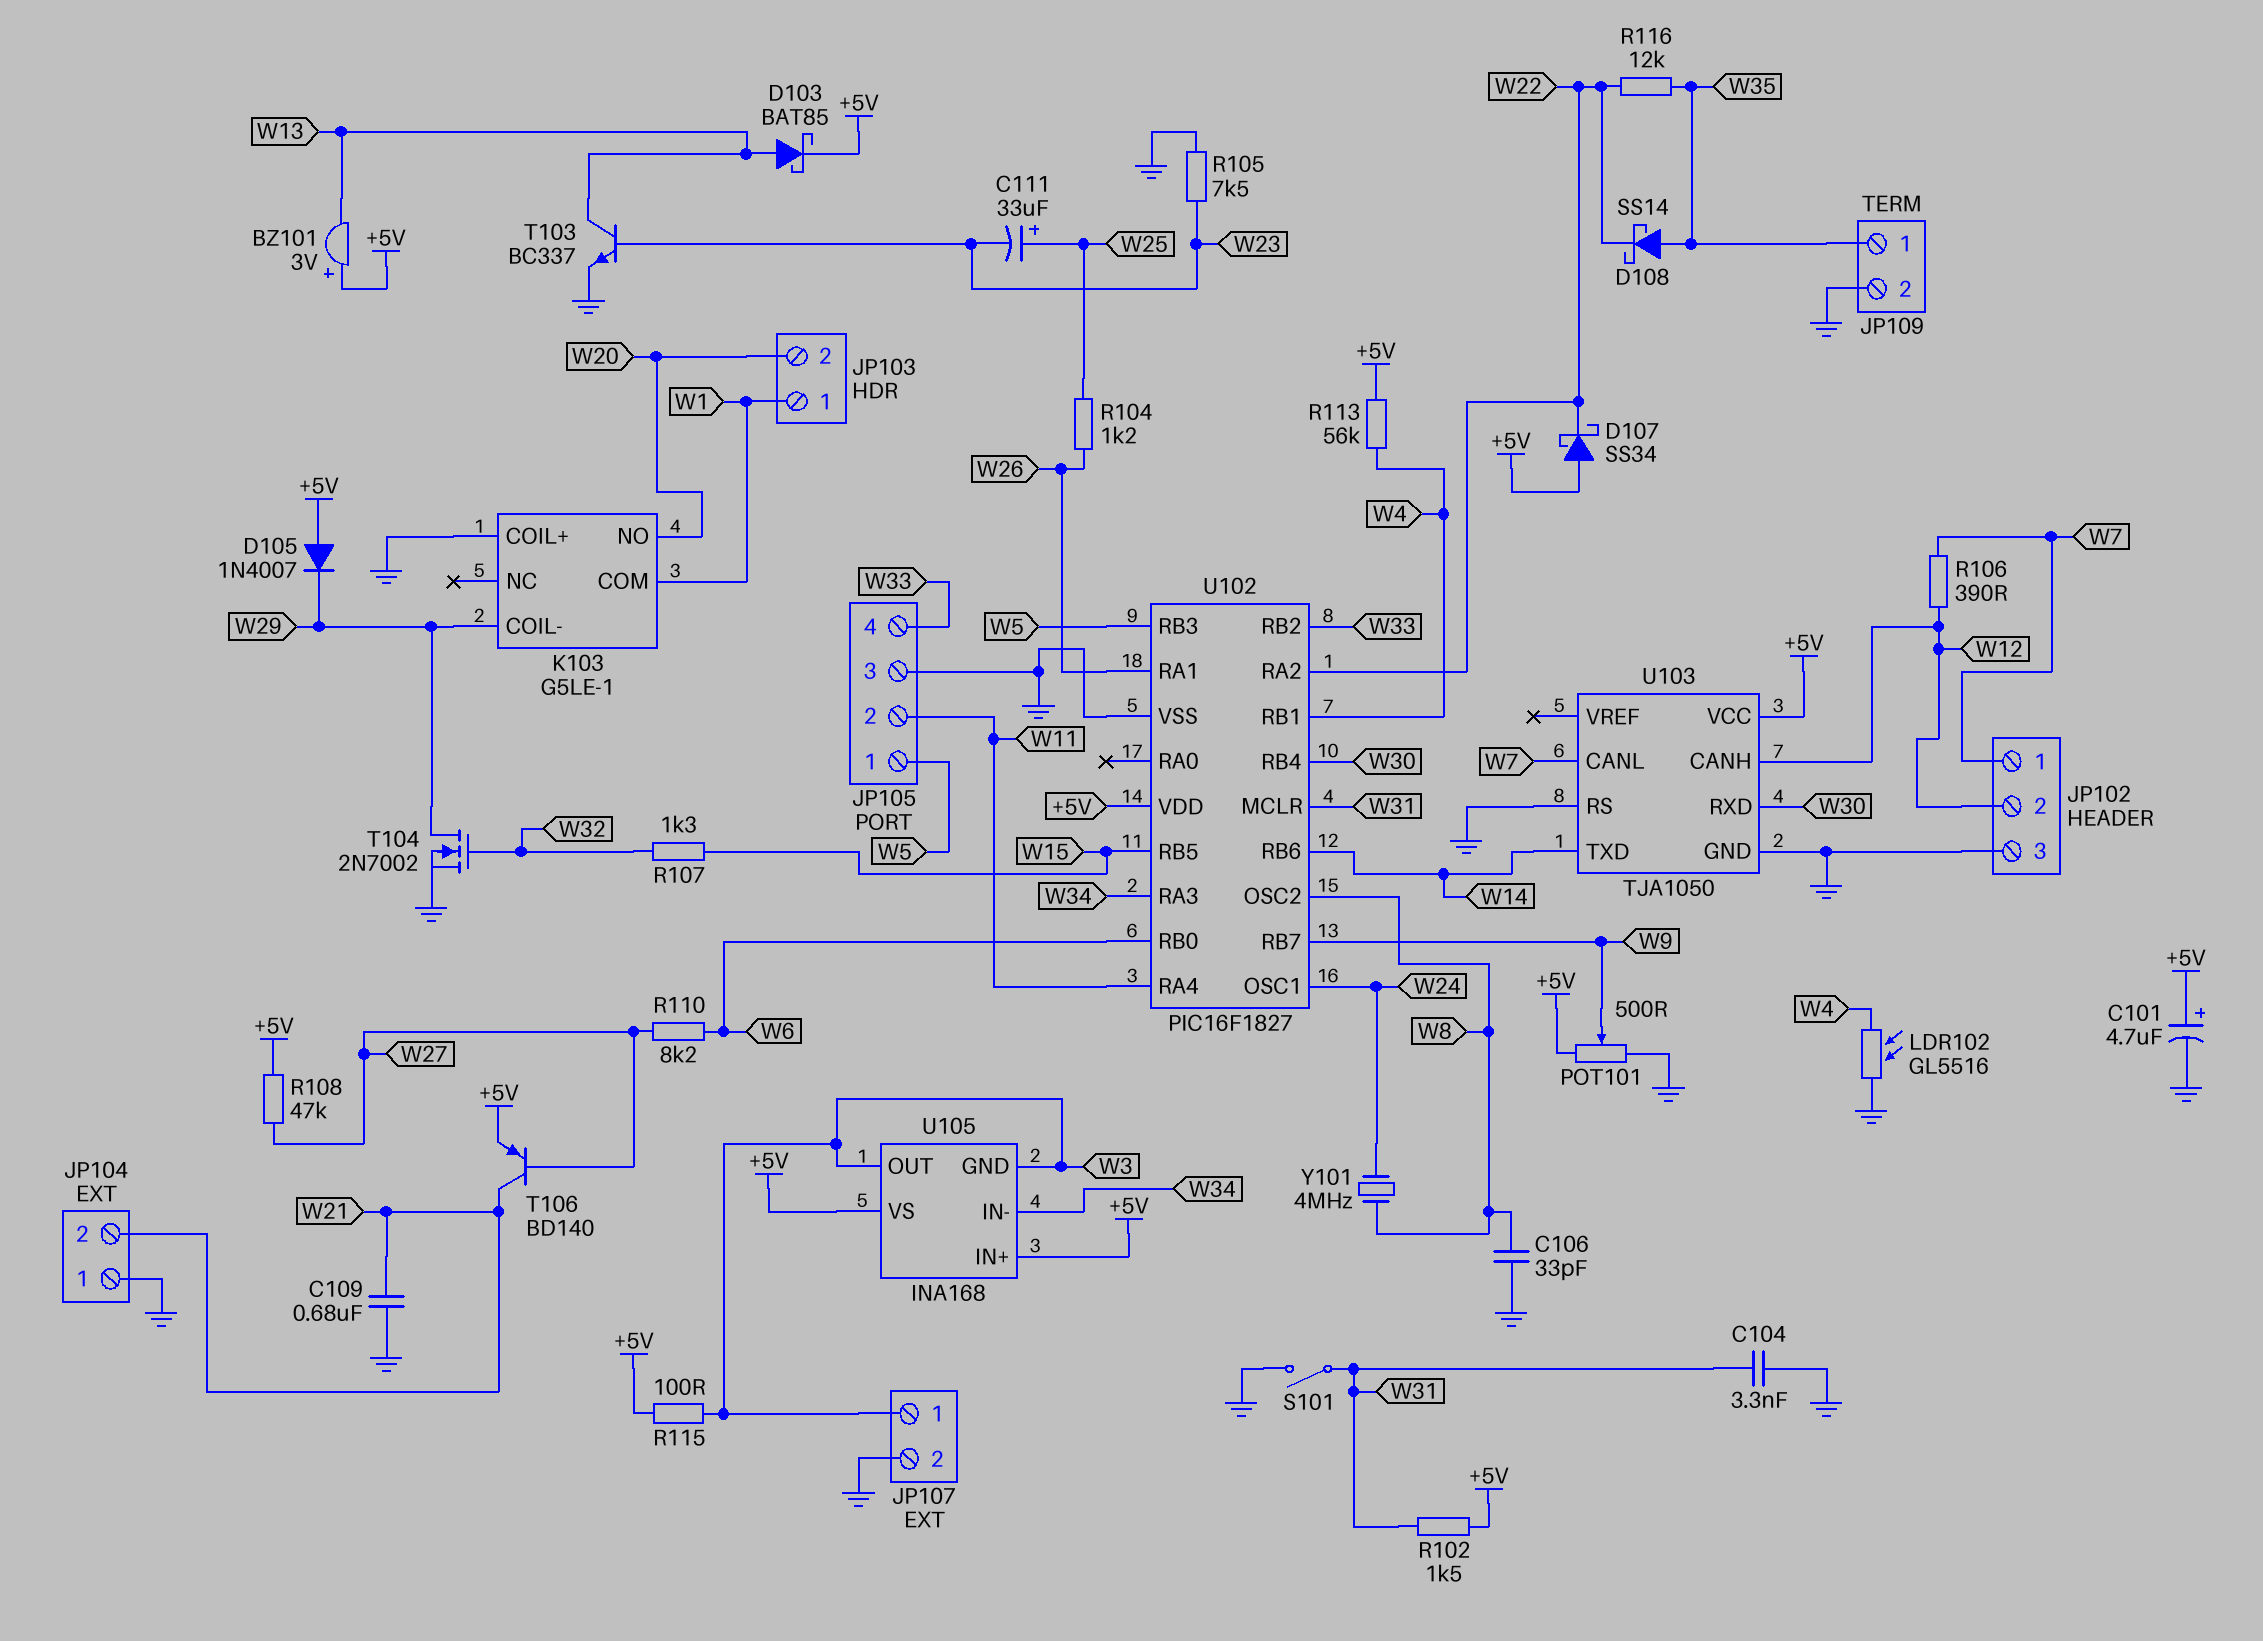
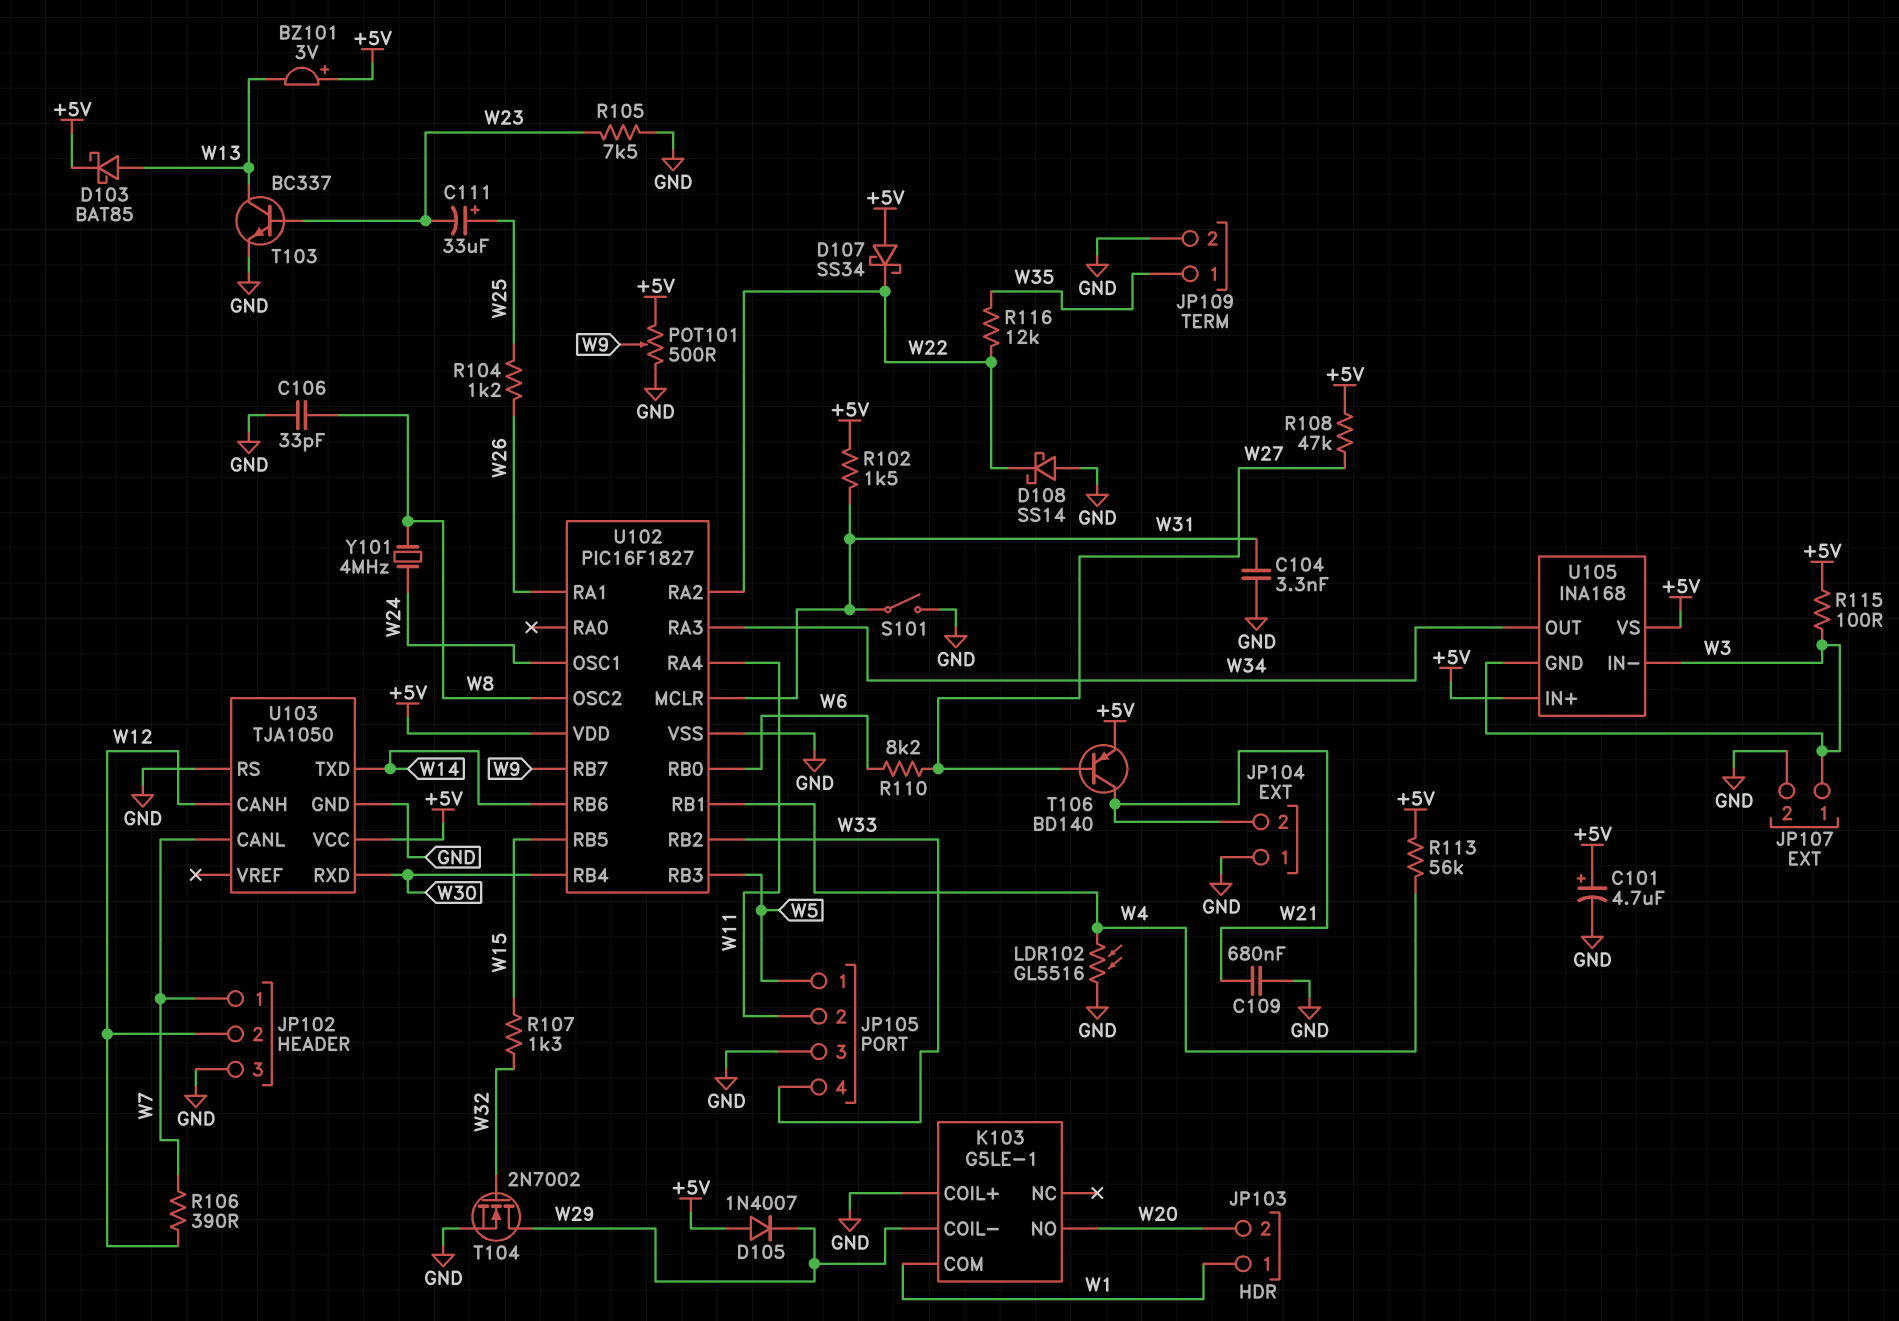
D108: schottky SS14 (A W35, K W22) -> schottky SS14 (A GND, K W22)
U105 pin IN-: W34 -> W3
U105 pin OUT: W3 -> W34

